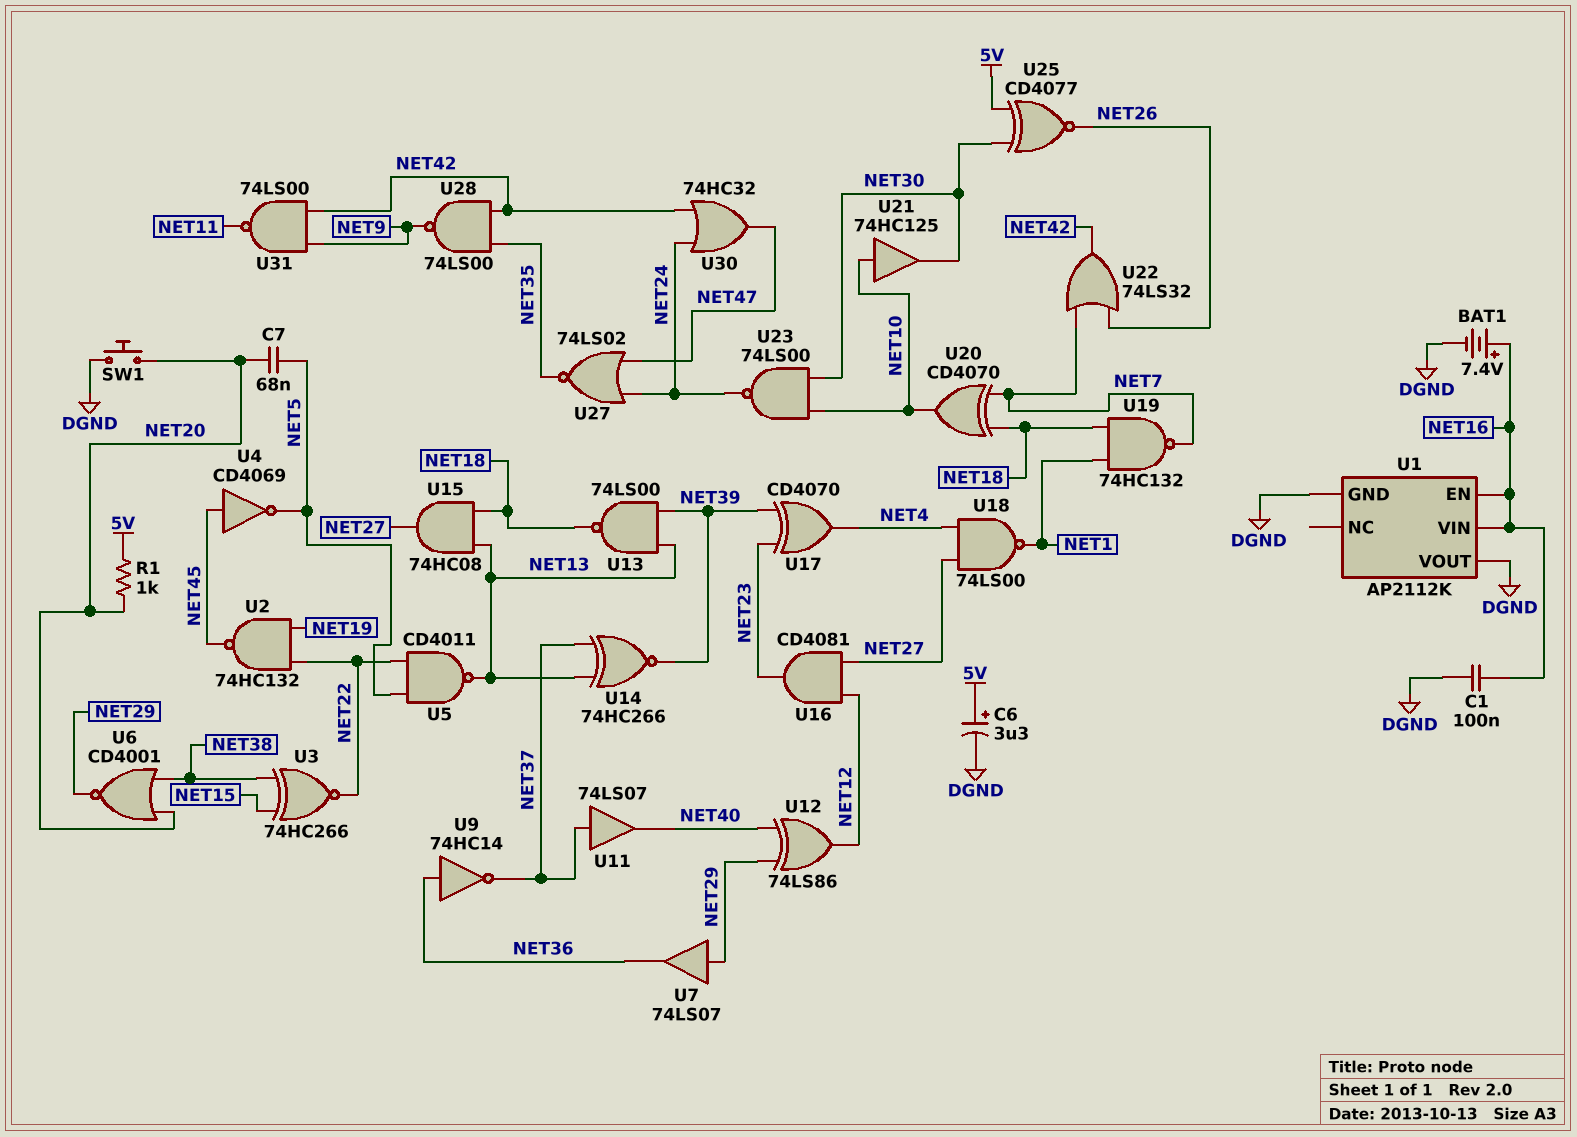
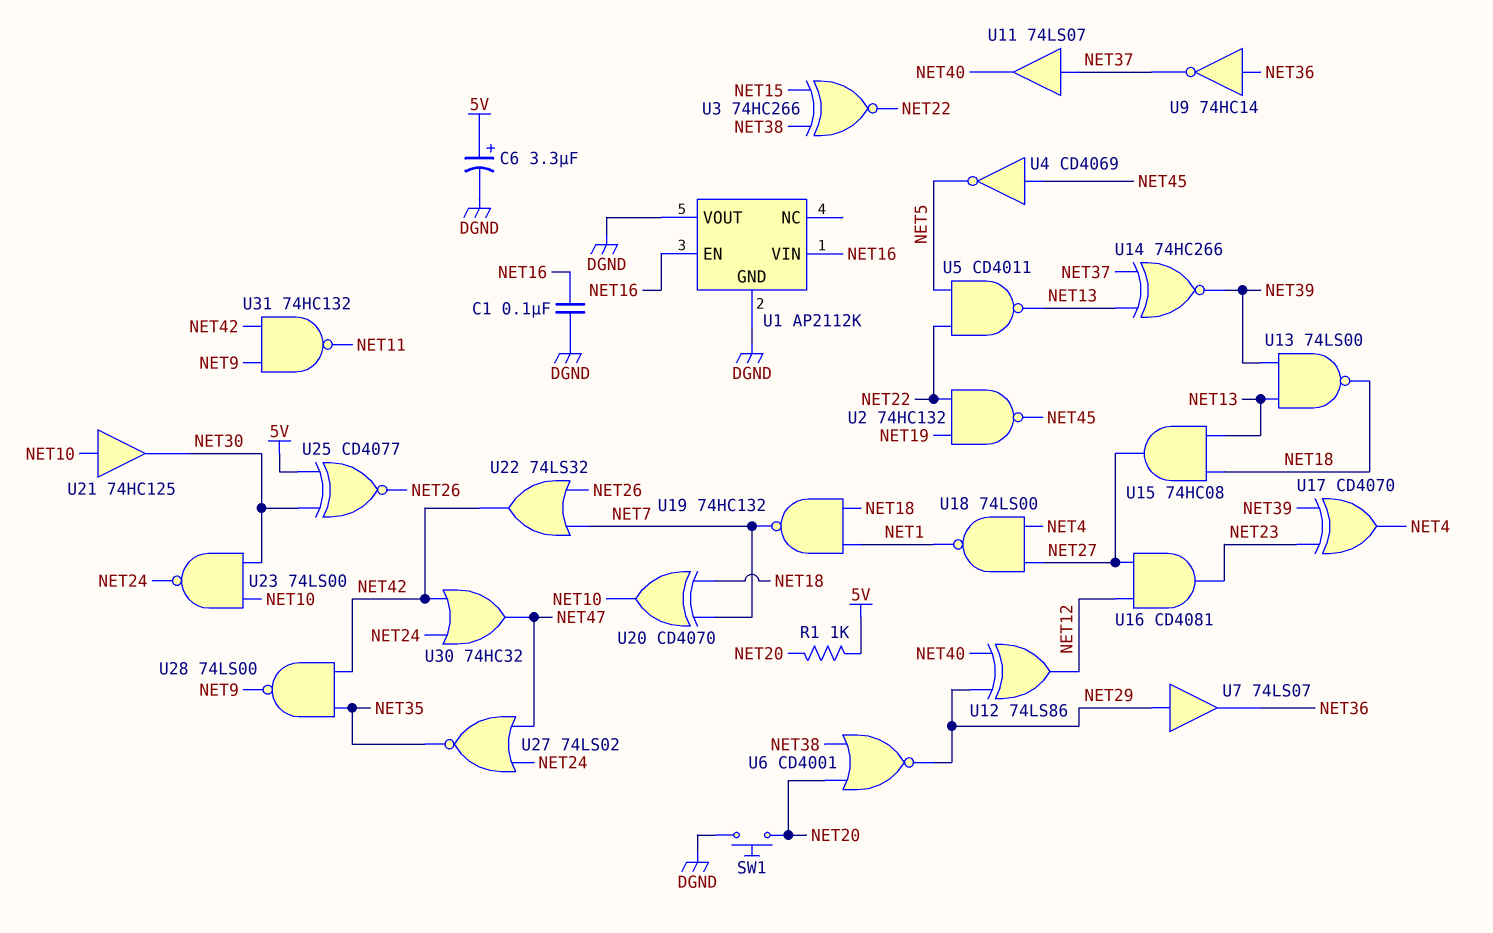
BAT1: 7.4V (plus NET16, minus DGND) -> none
C7: 68nF (NET5, NET20) -> none
U31: NAND 74LS00 (in NET9, in NET42, out NET11) -> NAND 74HC132 (in NET9, in NET42, out NET11)

